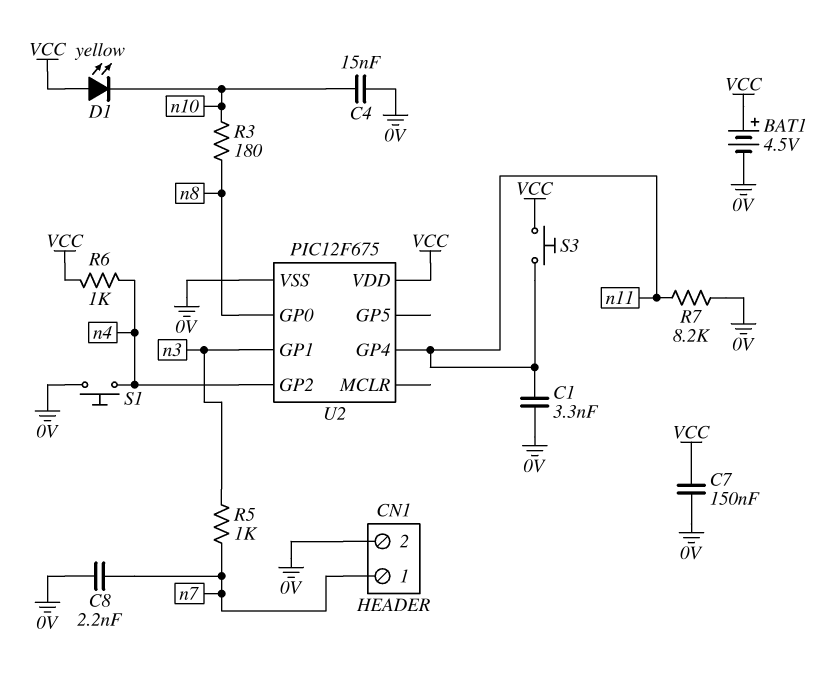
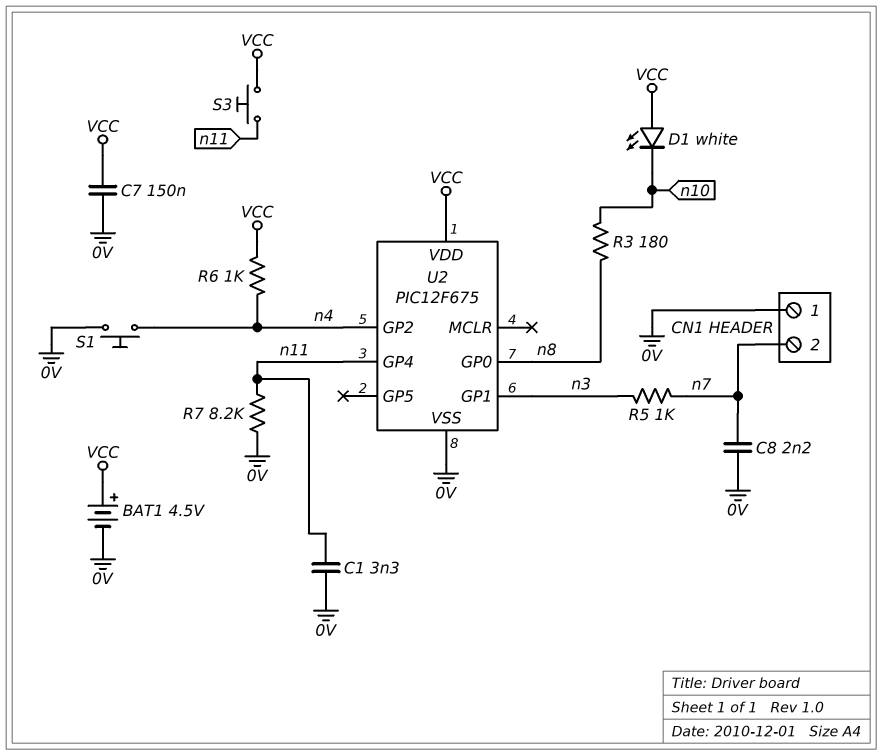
C4: 15nF (0V, n10) -> none
CN1 pin 1: n7 -> 0V
CN1 pin 2: 0V -> n7
D1: LED yellow (A VCC, K n10) -> LED white (A VCC, K n10)

